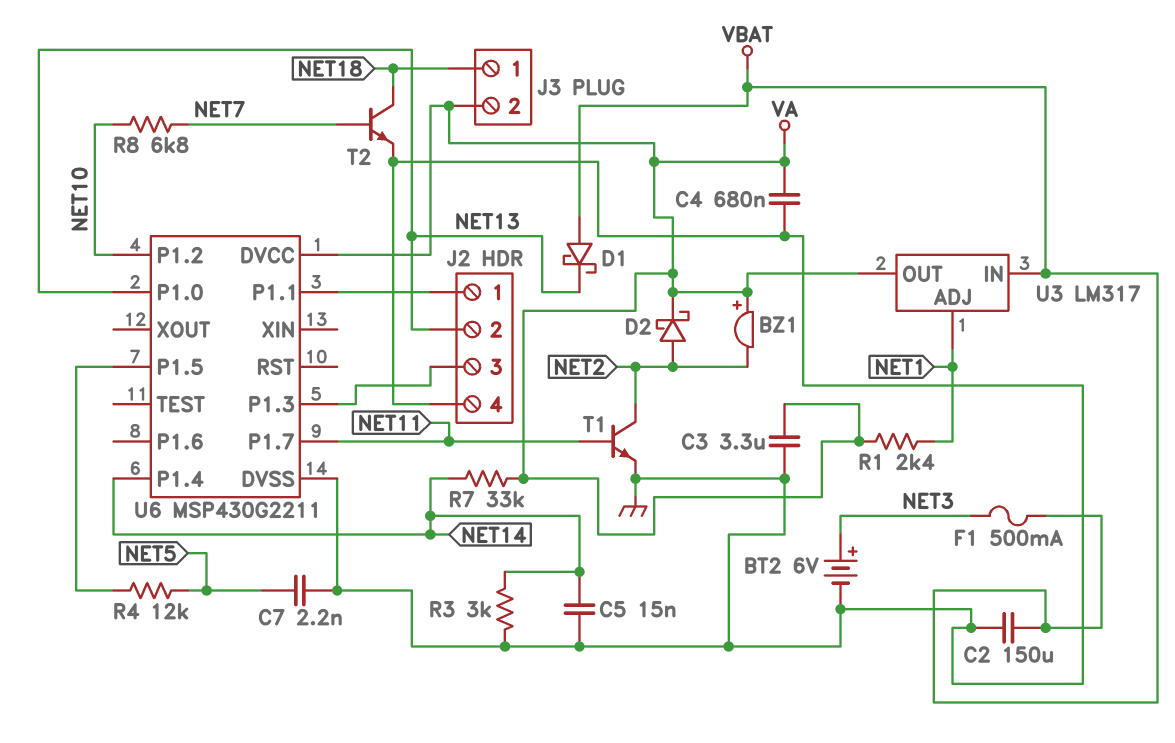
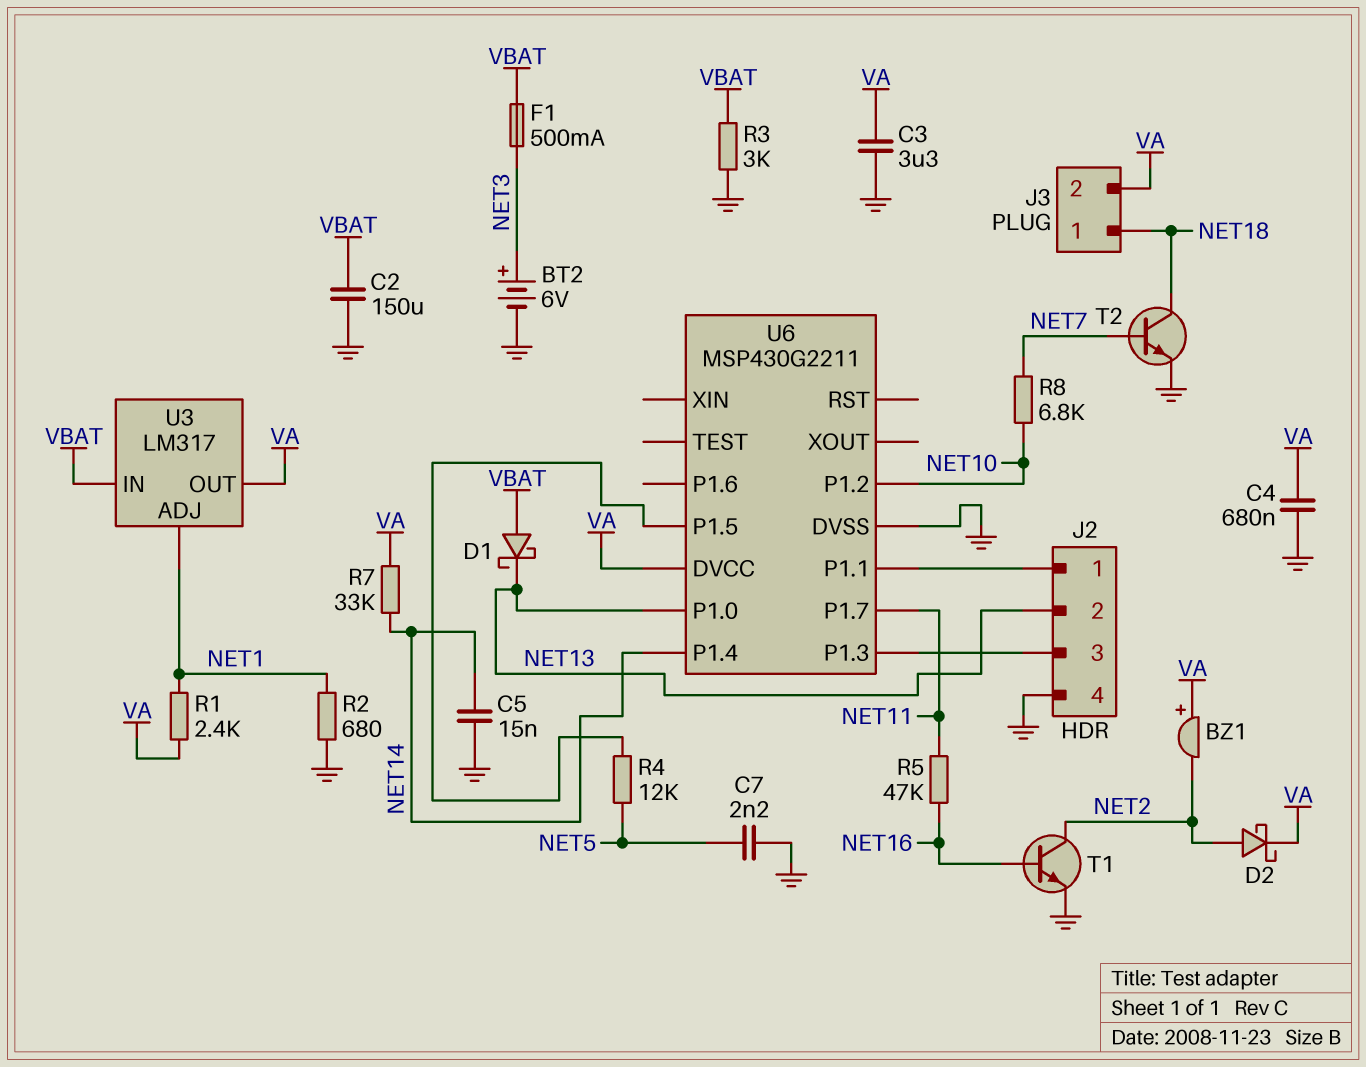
R2: none -> 680 (GND, NET1)
R3: 3k (GND, NET14) -> 3k (GND, VBAT)
R5: none -> 47k (NET11, NET16)
T1: NPN (B NET11, C NET2, E GND) -> NPN (B NET16, C NET2, E GND)

